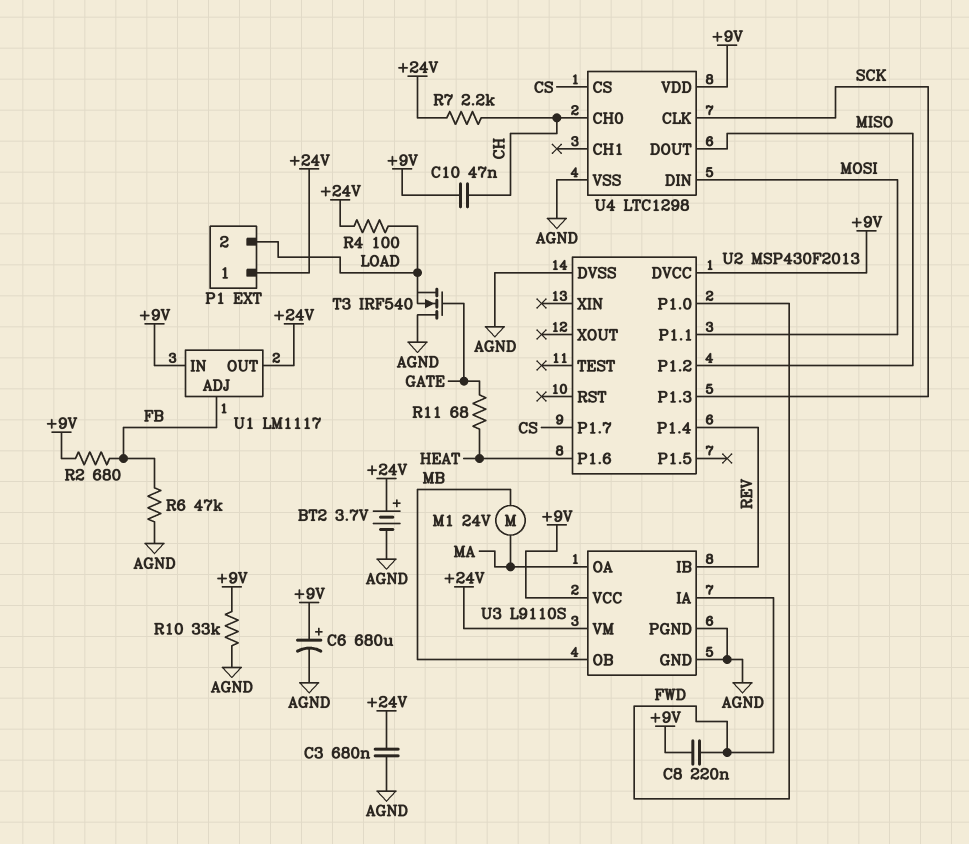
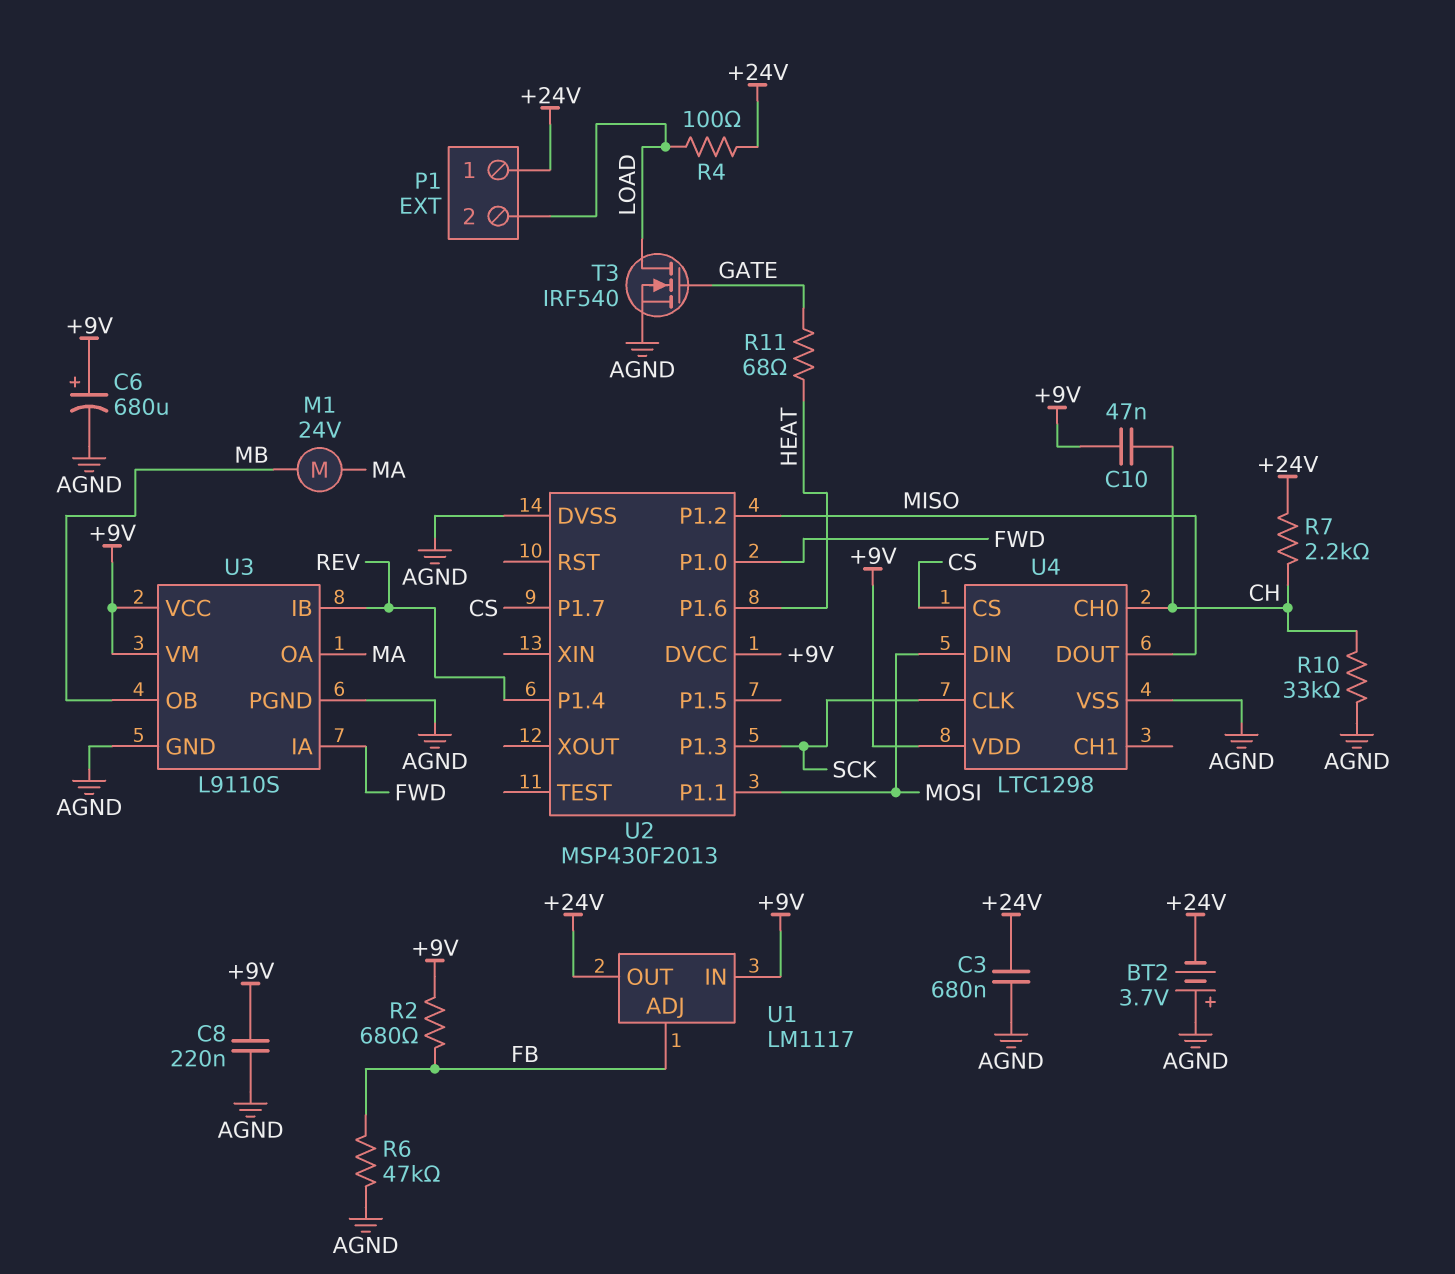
BT2: 3.7V (plus +24V, minus AGND) -> 3.7V (plus AGND, minus +24V)
C8: 220nF (+9V, FWD) -> 220nF (+9V, AGND)
R10: 33k (+9V, AGND) -> 33k (AGND, CH)
T3: NMOS IRF540 (G GATE, D AGND, S LOAD) -> NMOS IRF540 (G GATE, D LOAD, S AGND)
U3 pin VM: +24V -> +9V

